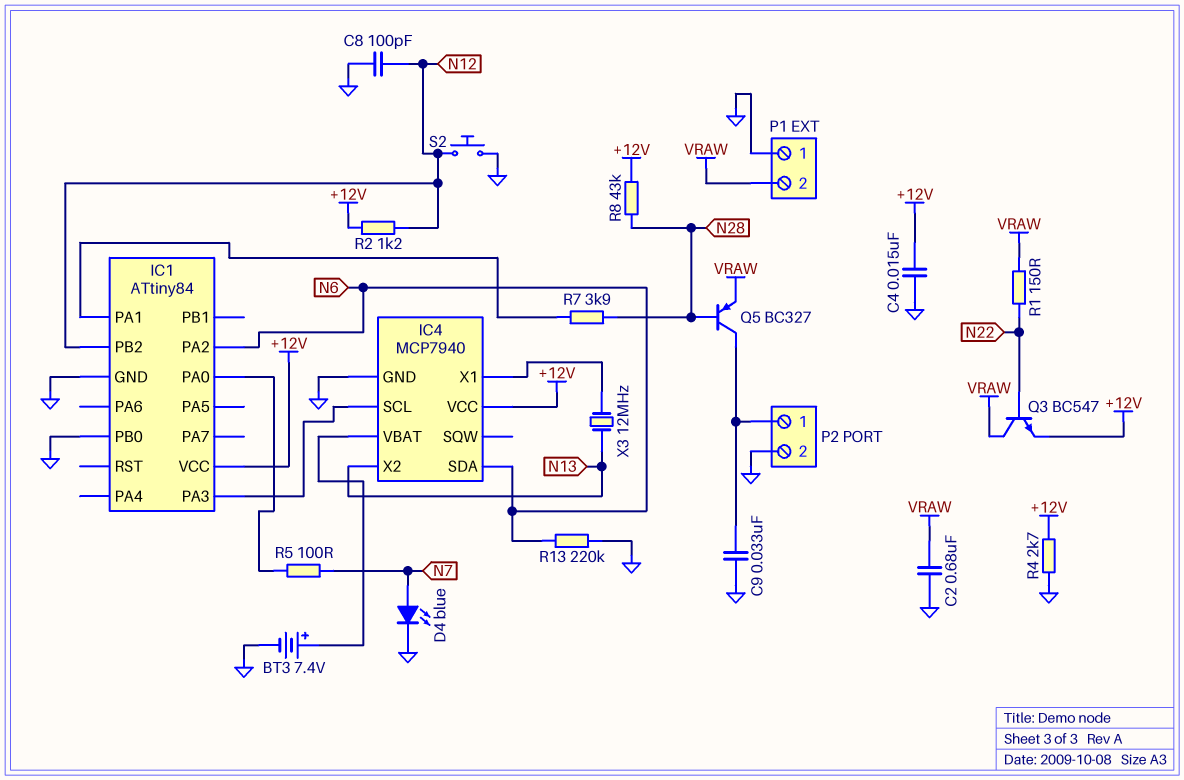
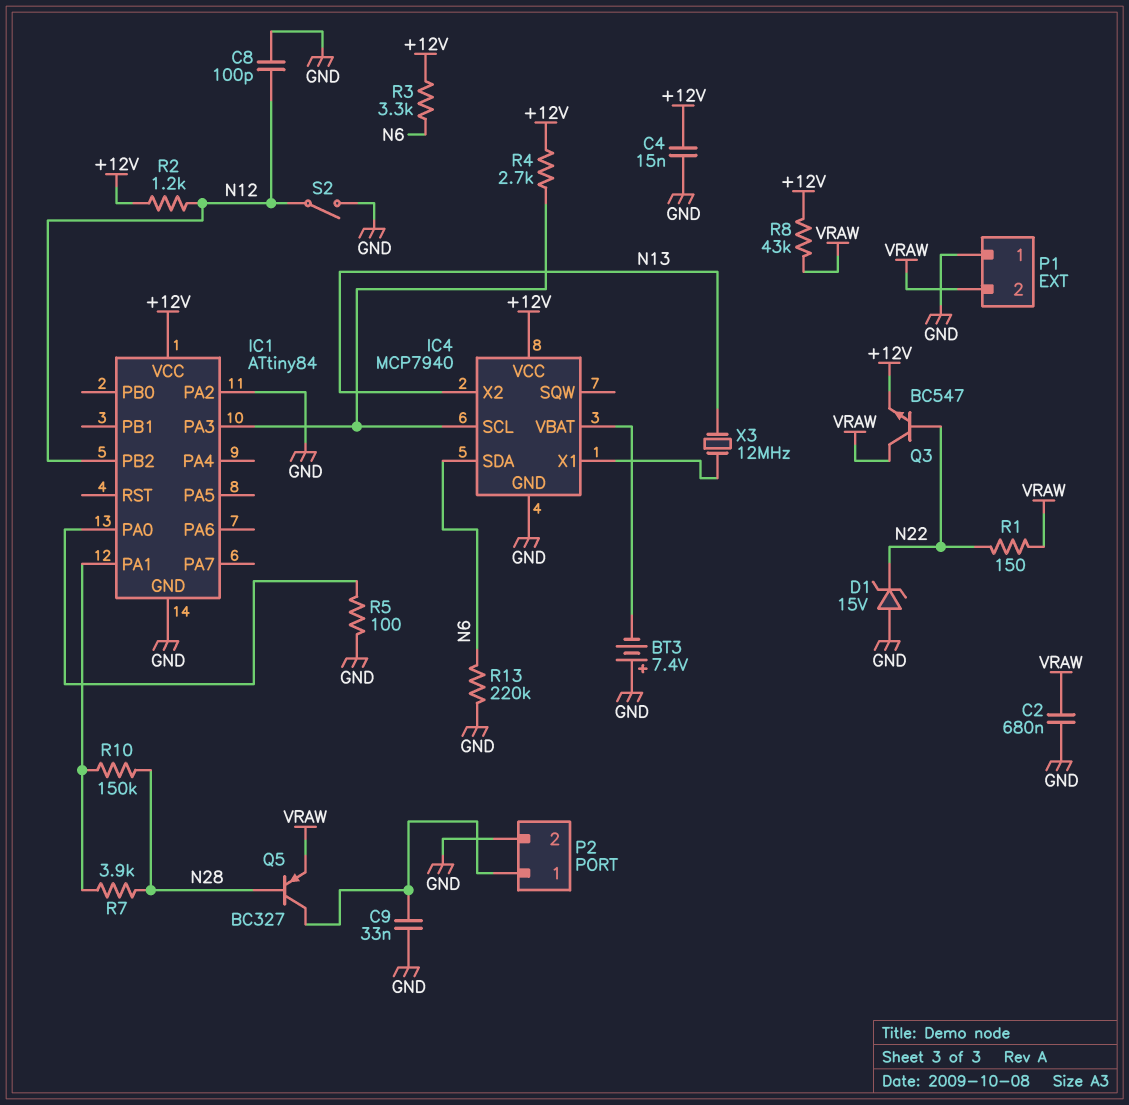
BT3: 7.4V (plus IC4/VBAT, minus GND) -> 7.4V (plus GND, minus IC4/VBAT)
D1: none -> zener 15V (A GND, K N22)
D4: LED blue (A N7, K GND) -> none
IC1 pin PA2: N6 -> GND
IC1 pin PB0: GND -> none
R3: none -> 3.3k (+12V, N6)
R4: 2.7k (+12V, GND) -> 2.7k (+12V, IC1/PA3)
R5: 100 (IC1/PA0, N7) -> 100 (GND, IC1/PA0)
R8: 43k (+12V, N28) -> 43k (+12V, VRAW)
R10: none -> 150k (IC1/PA1, N28)
S2: button (GND, N12) -> switch (GND, N12)

